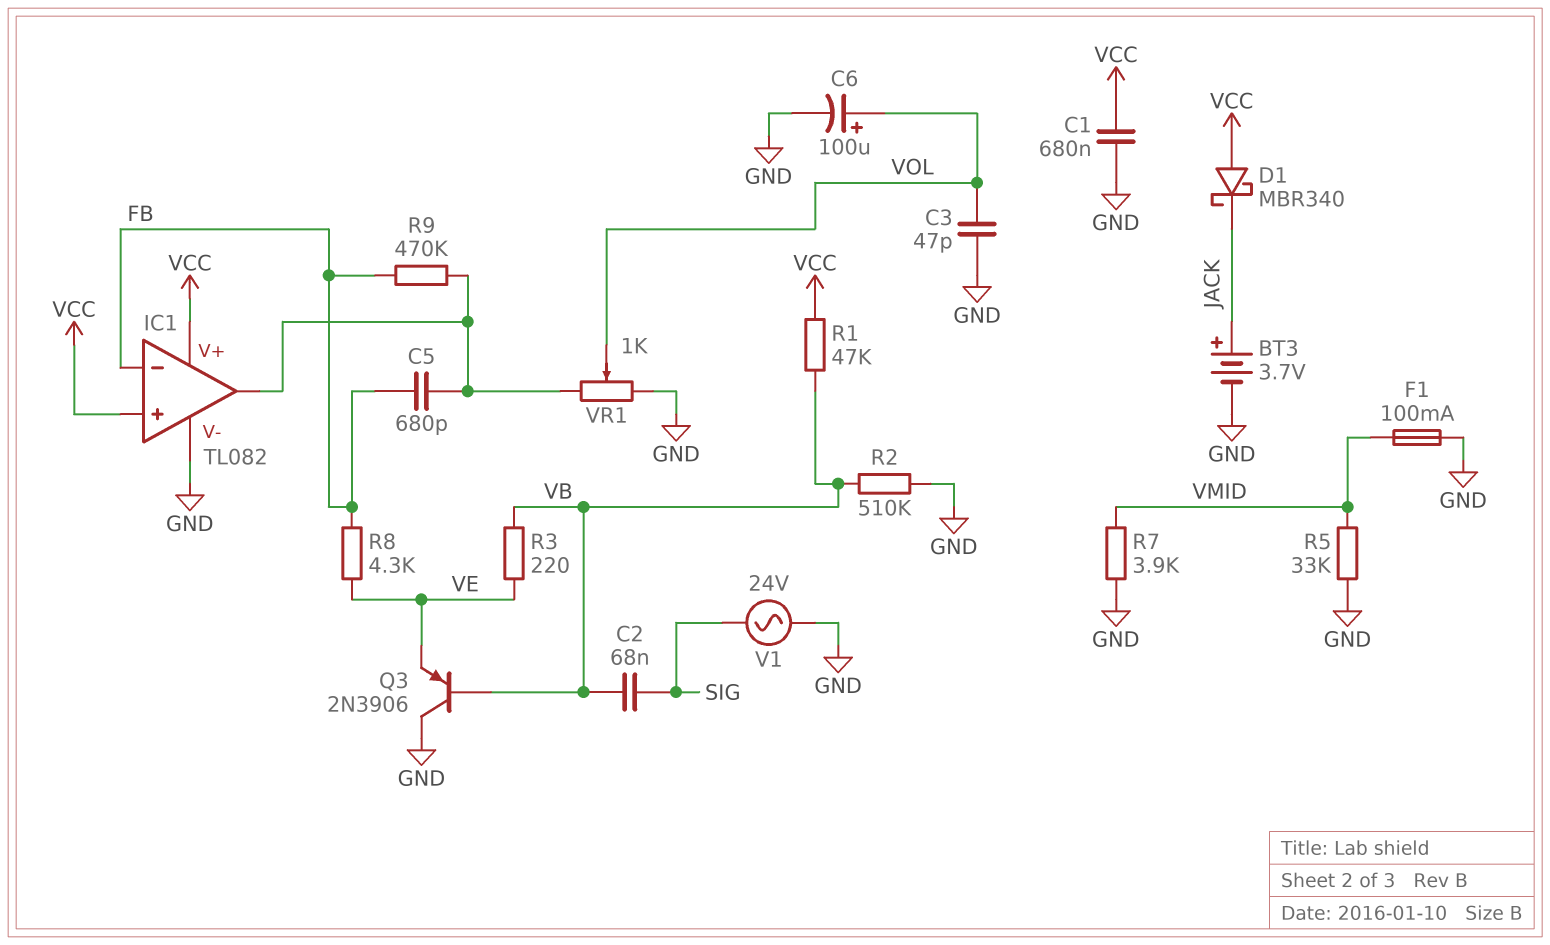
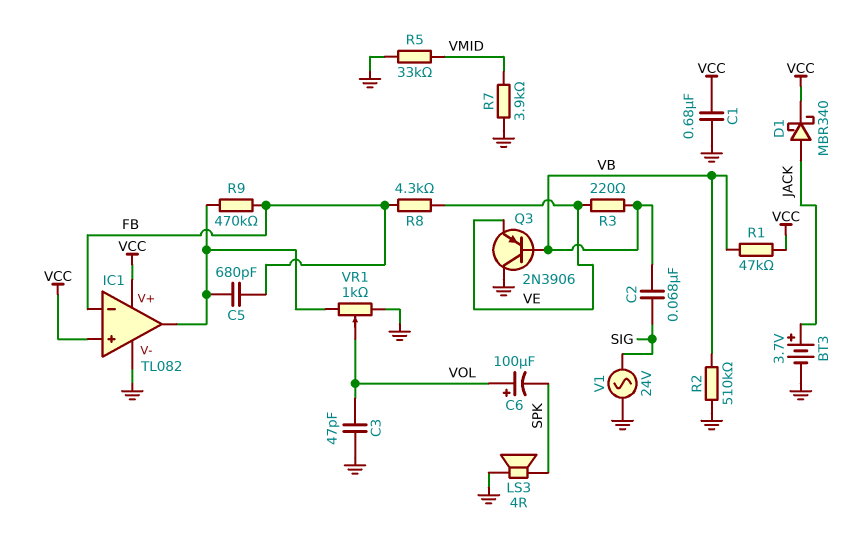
C6: 100uF (plus VOL, minus GND) -> 100uF (plus VOL, minus SPK)
D1: schottky MBR340 (A VCC, K JACK) -> schottky MBR340 (A JACK, K VCC)
F1: 100mA (GND, VMID) -> none
LS3: none -> speaker 4R (GND, SPK)

